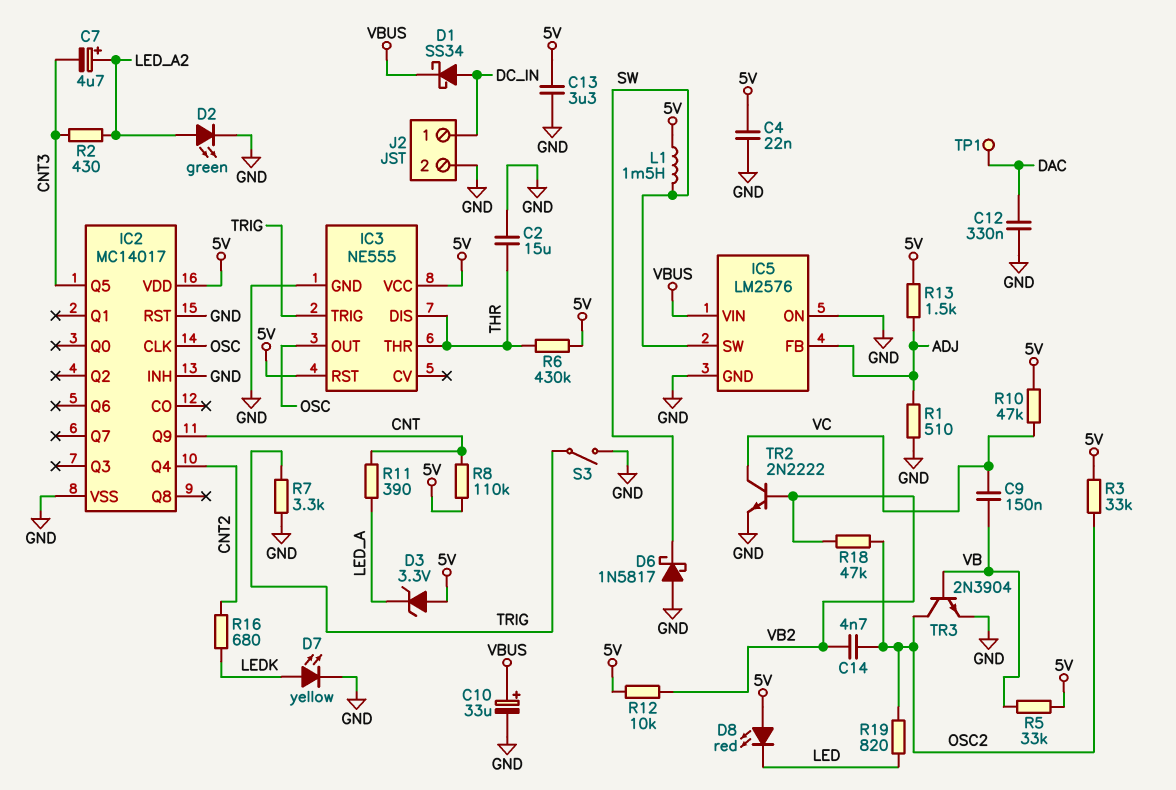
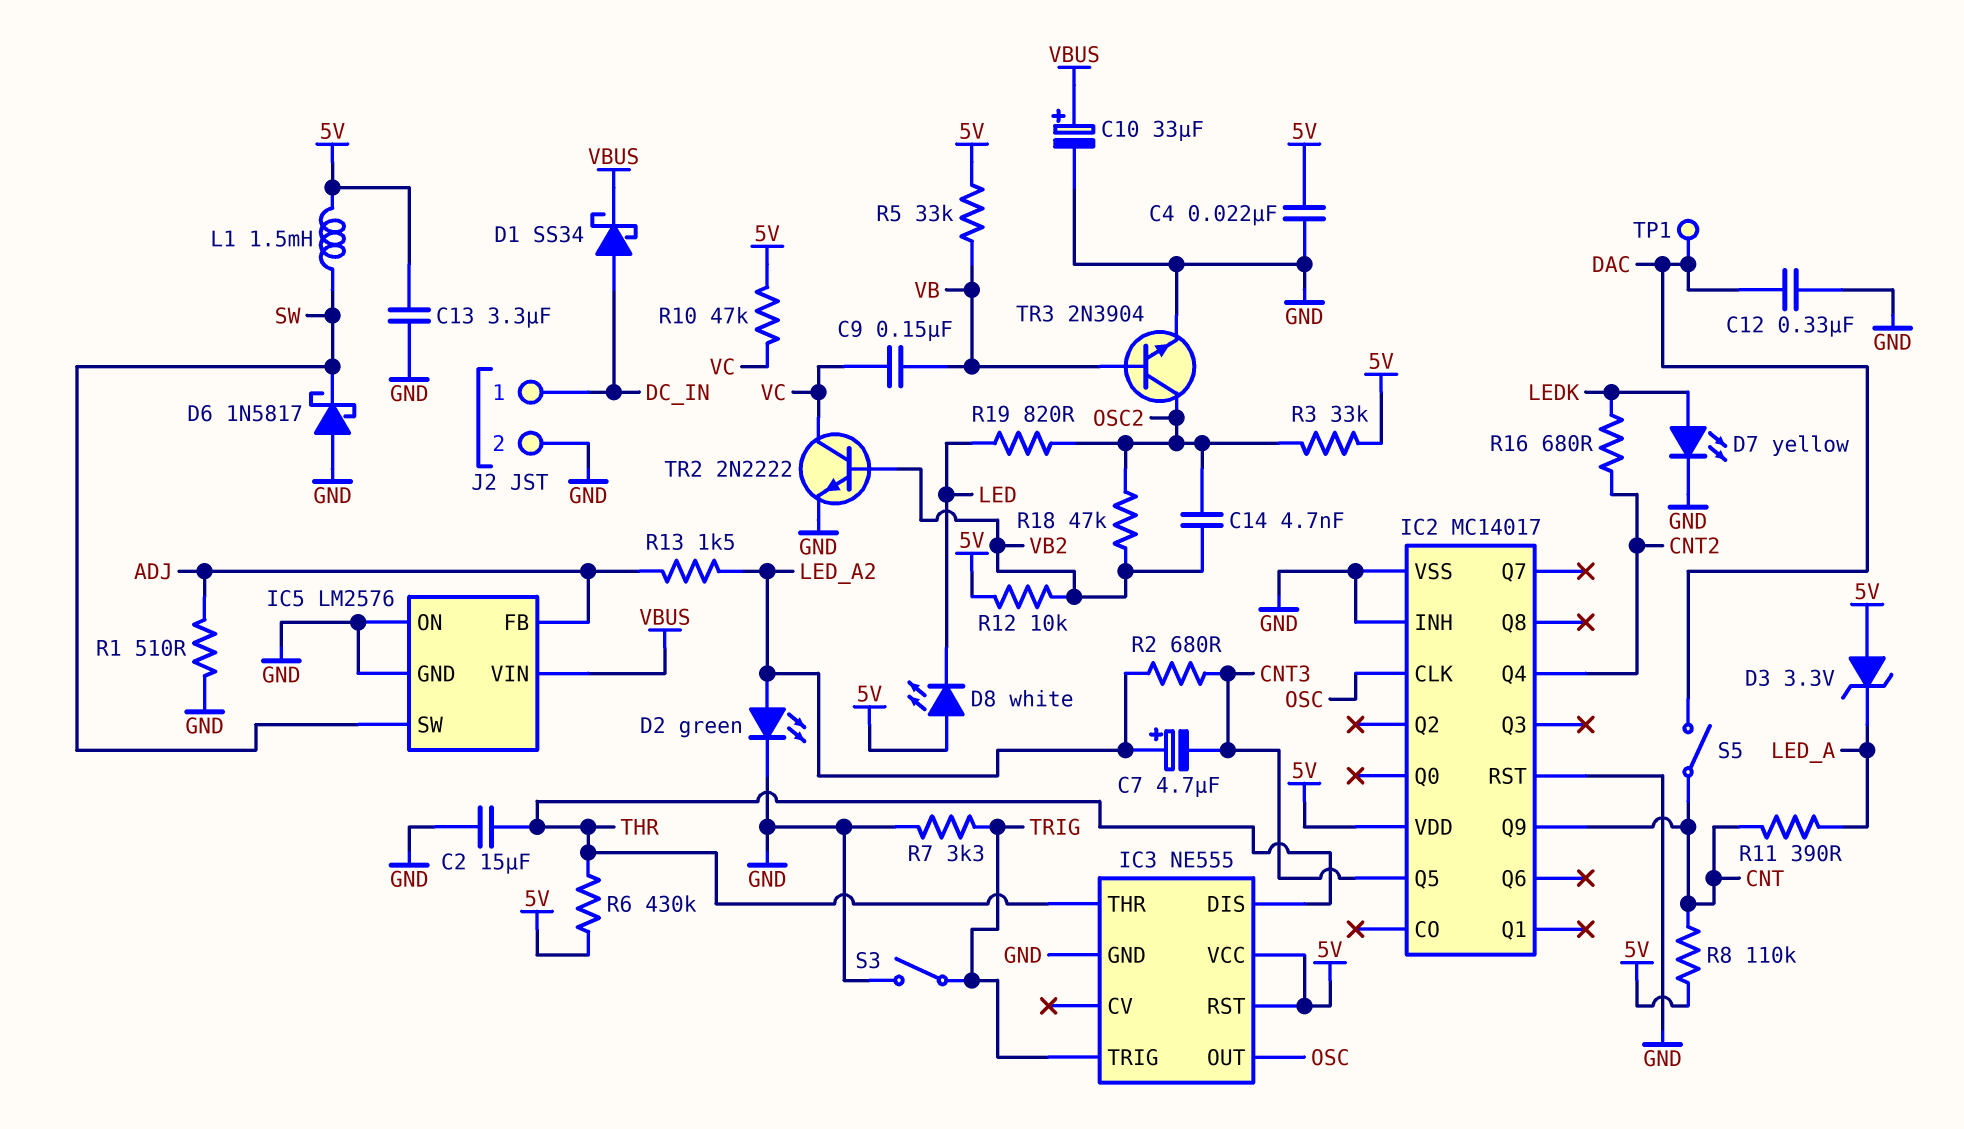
D8: LED red (A 5V, K LED) -> LED white (A 5V, K LED)
R2: 430 (CNT3, LED_A2) -> 680 (CNT3, LED_A2)
R13: 1.5k (5V, ADJ) -> 1.5k (ADJ, LED_A2)
S5: none -> switch (CNT, DAC)

